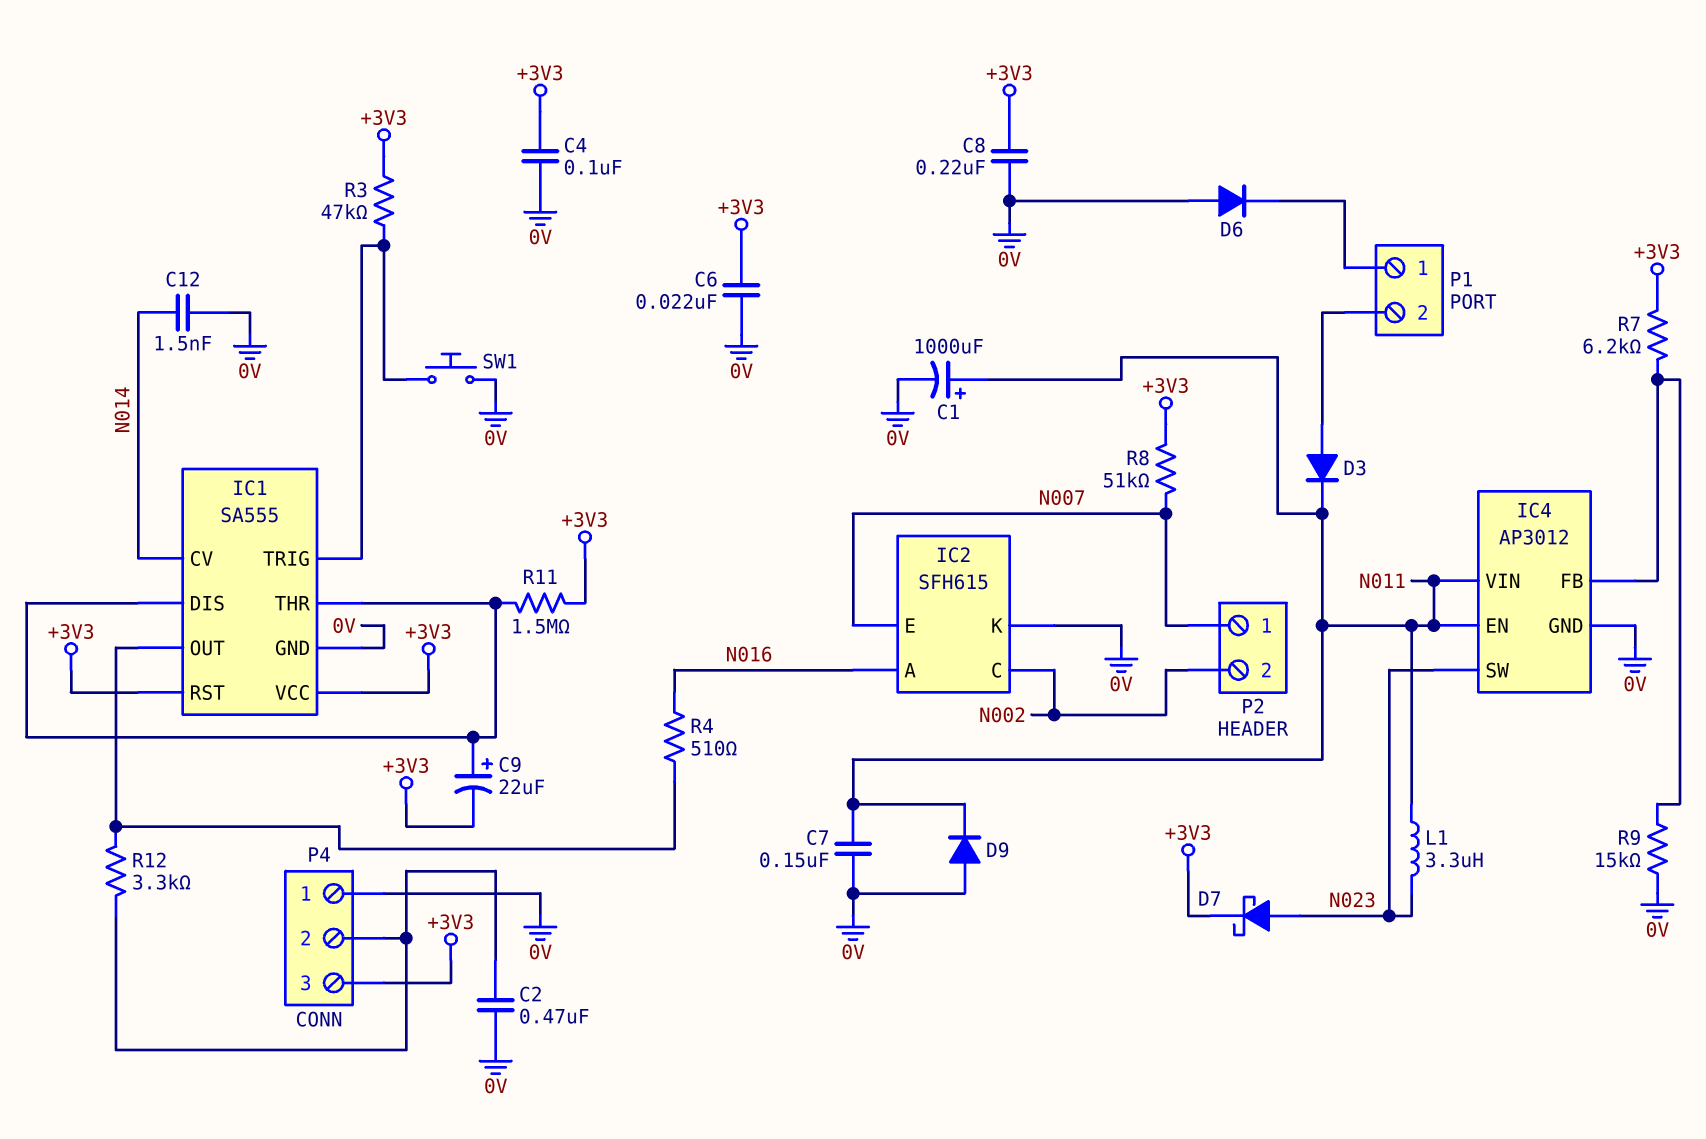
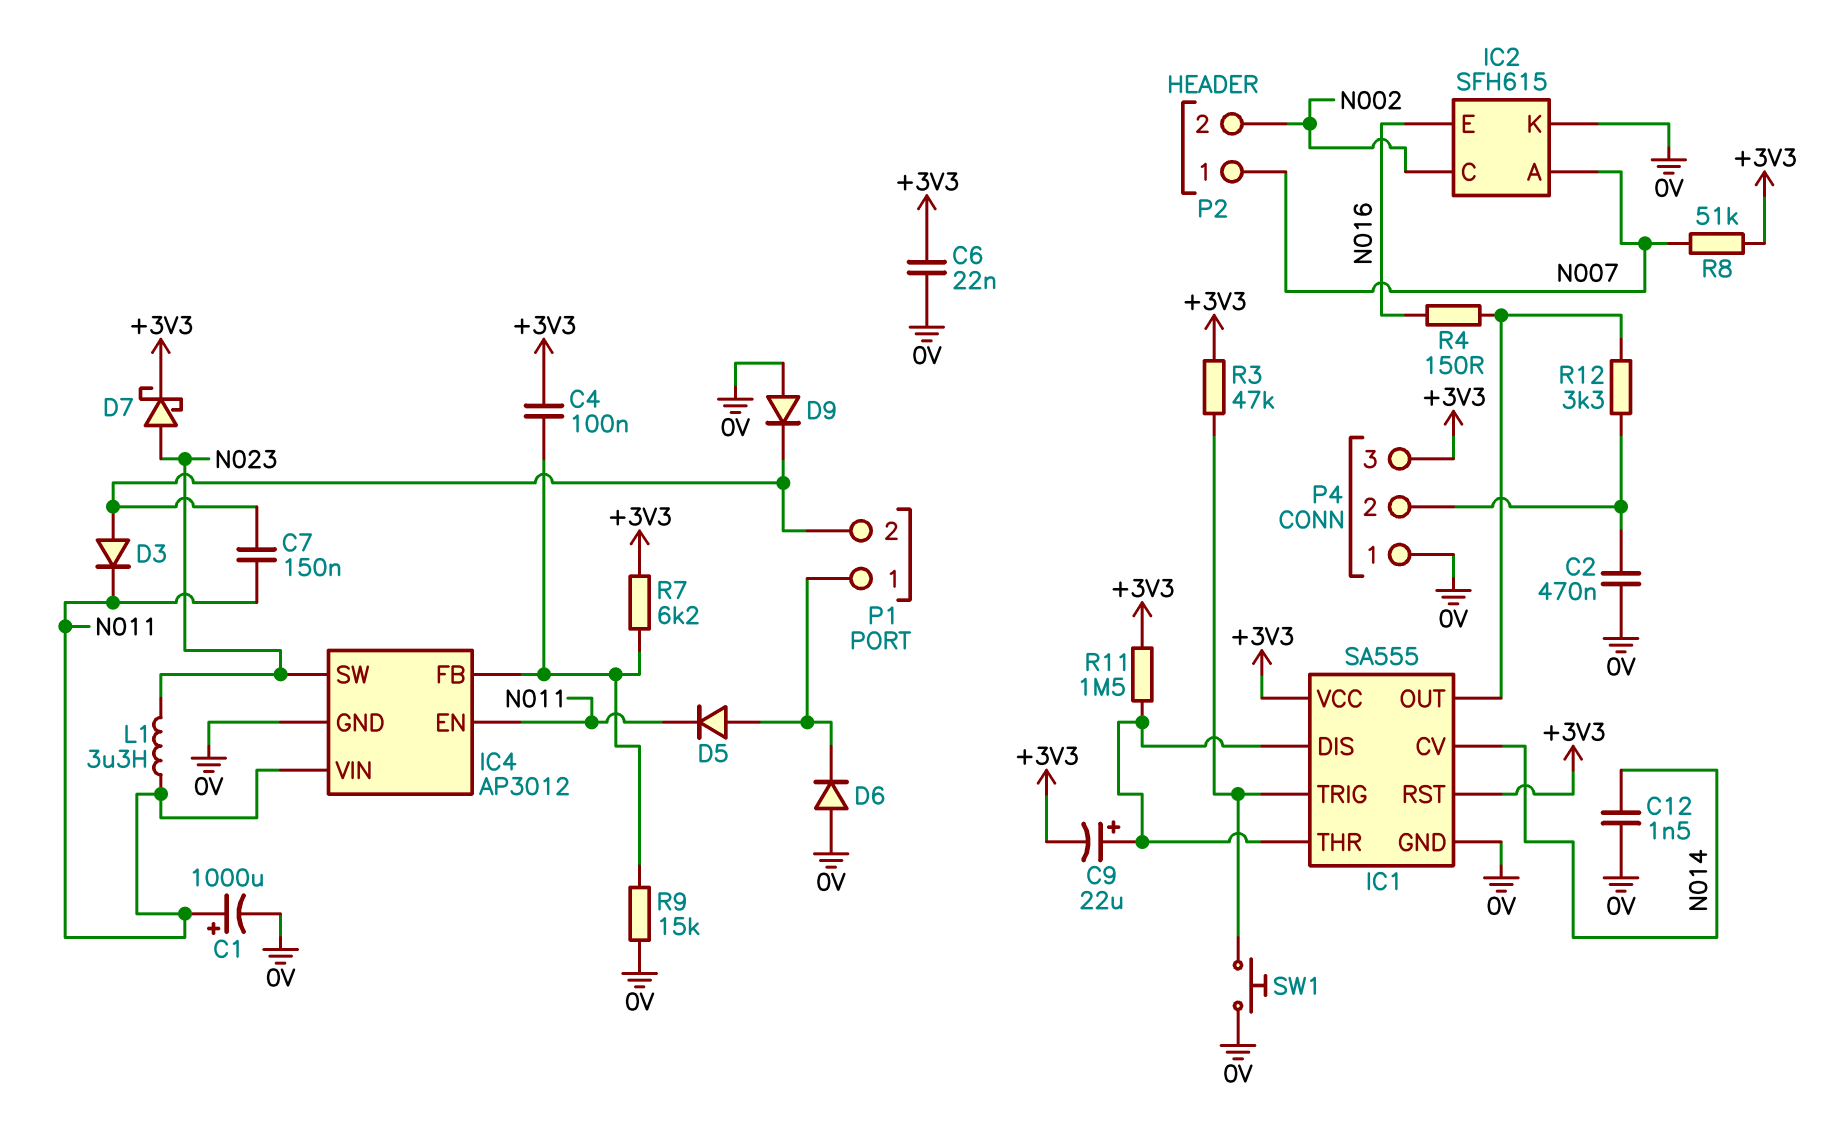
C4: 100nF (+3V3, 0V) -> 100nF (+3V3, IC4/FB)
C7: 150nF (0V, N011) -> 150nF (N011, P1/2)
C8: 220nF (+3V3, 0V) -> none
D5: none -> diode (A P1/1, K N011)
D9: diode (A 0V, K N011) -> diode (A 0V, K P1/2)
IC2 pin A: N016 -> N007
IC2 pin E: N007 -> N016
R4: 510 (IC1/OUT, N016) -> 150 (IC1/OUT, N016)

